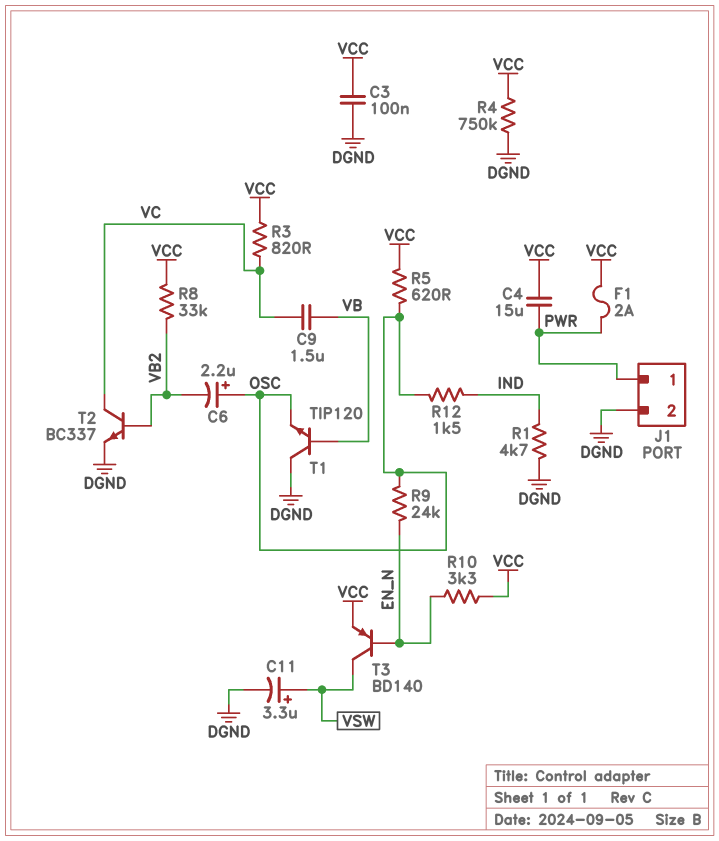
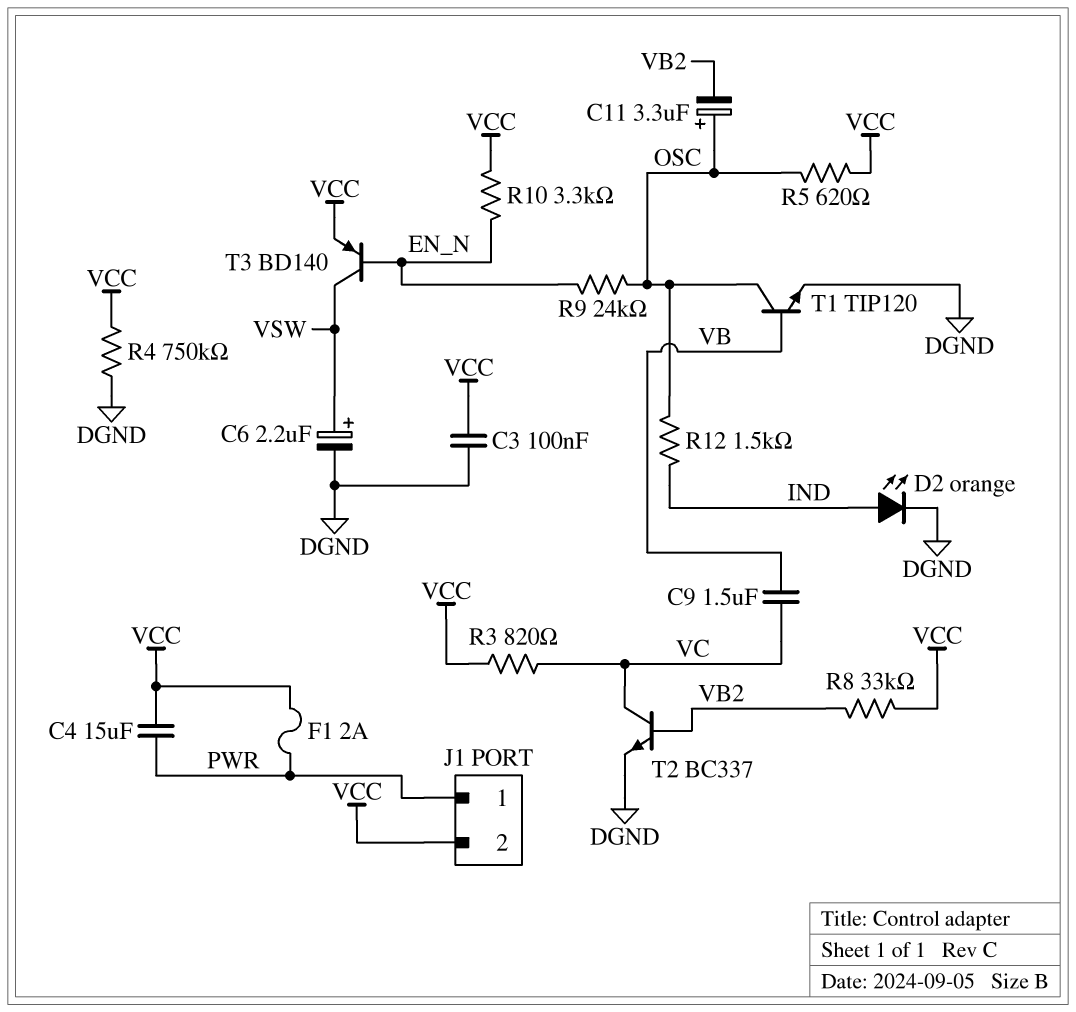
C6: 2.2uF (plus OSC, minus VB2) -> 2.2uF (plus VSW, minus DGND)
C11: 3.3uF (plus VSW, minus DGND) -> 3.3uF (plus OSC, minus VB2)
D2: none -> LED orange (A IND, K DGND)
J1 pin 2: DGND -> VCC
R1: 4.7k (DGND, IND) -> none
T1: NPN TIP120 (B VB, C DGND, E OSC) -> NPN TIP120 (B VB, C OSC, E DGND)

